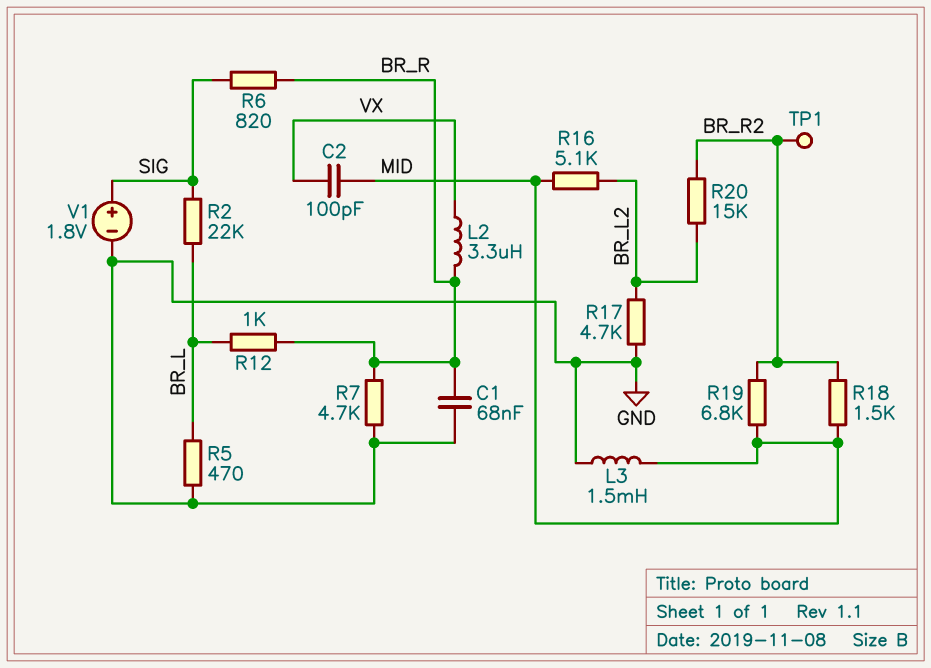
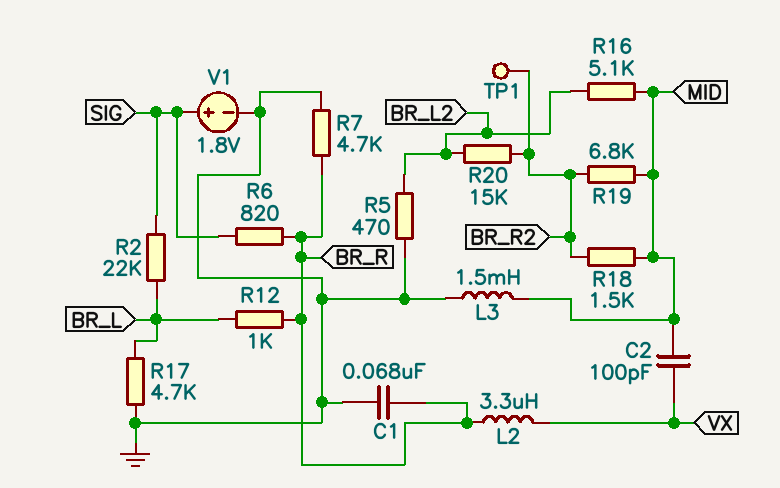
R5: 470 (BR_L, GND) -> 470 (BR_L2, GND)
R17: 4.7k (BR_L2, GND) -> 4.7k (BR_L, GND)

